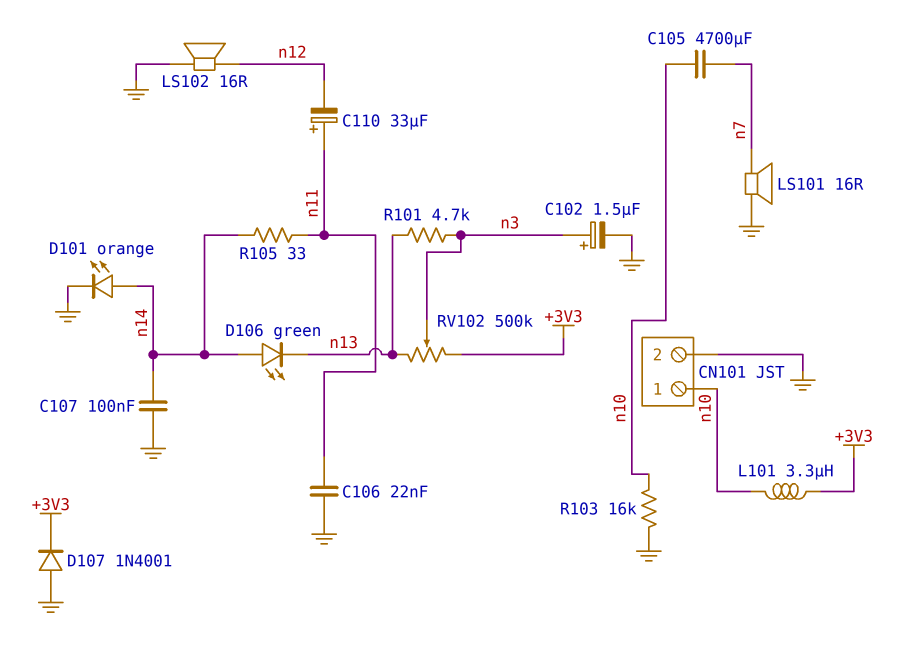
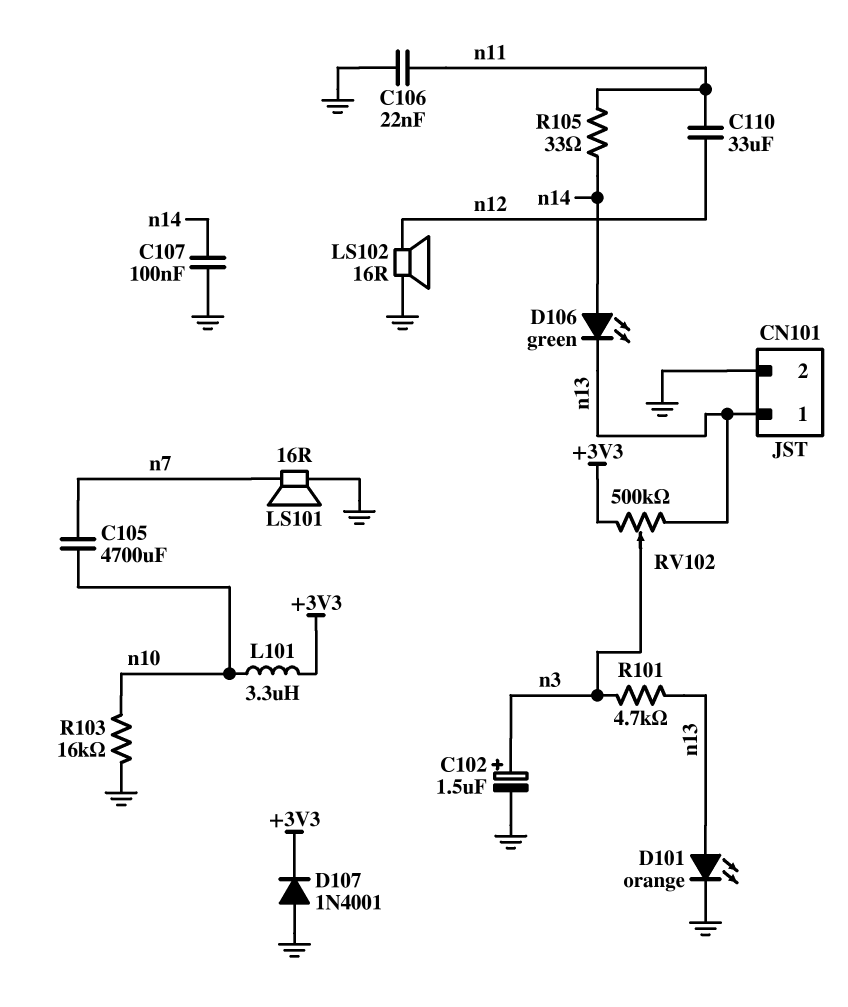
C110: 33uF (plus n11, minus n12) -> 33uF (n11, n12)
CN101 pin 1: n10 -> n13
D101: LED orange (A n14, K GND) -> LED orange (A n13, K GND)

